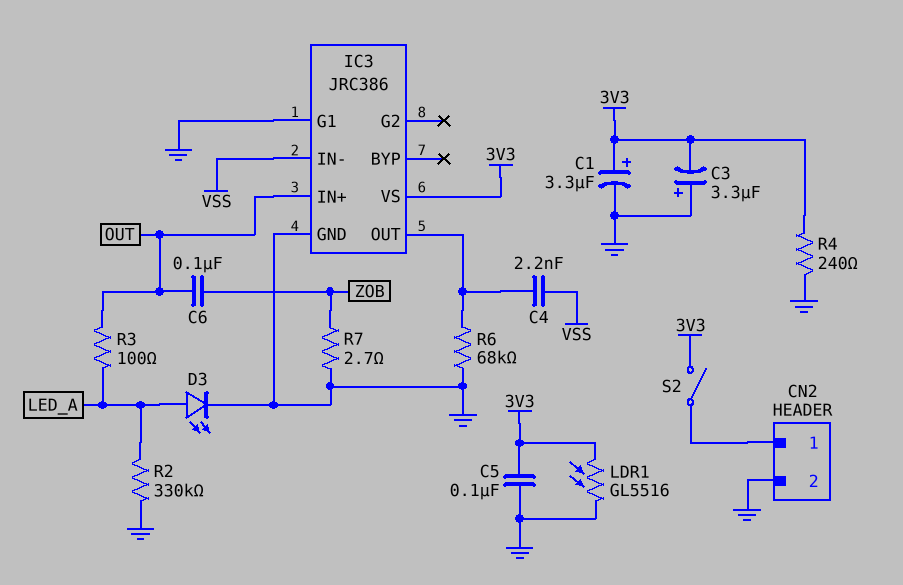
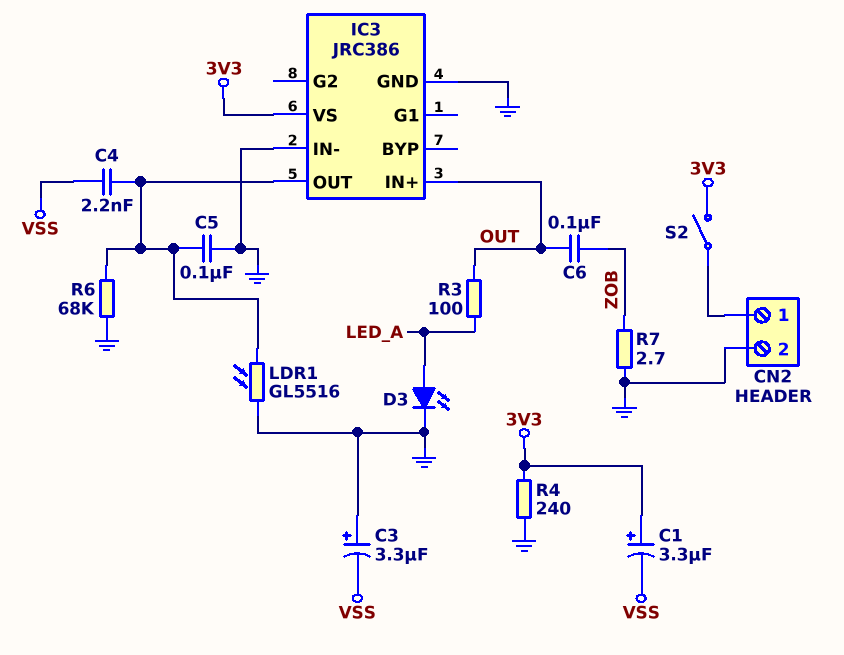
C1: 3.3uF (plus 3V3, minus GND) -> 3.3uF (plus 3V3, minus VSS)
C3: 3.3uF (plus GND, minus 3V3) -> 3.3uF (plus GND, minus VSS)
C5: 100nF (3V3, GND) -> 100nF (GND, IC3/OUT)
IC3 pin G1: GND -> none
IC3 pin IN-: VSS -> GND
LDR1: GL5516 (3V3, GND) -> GL5516 (GND, IC3/OUT)
R2: 330k (GND, LED_A) -> none

